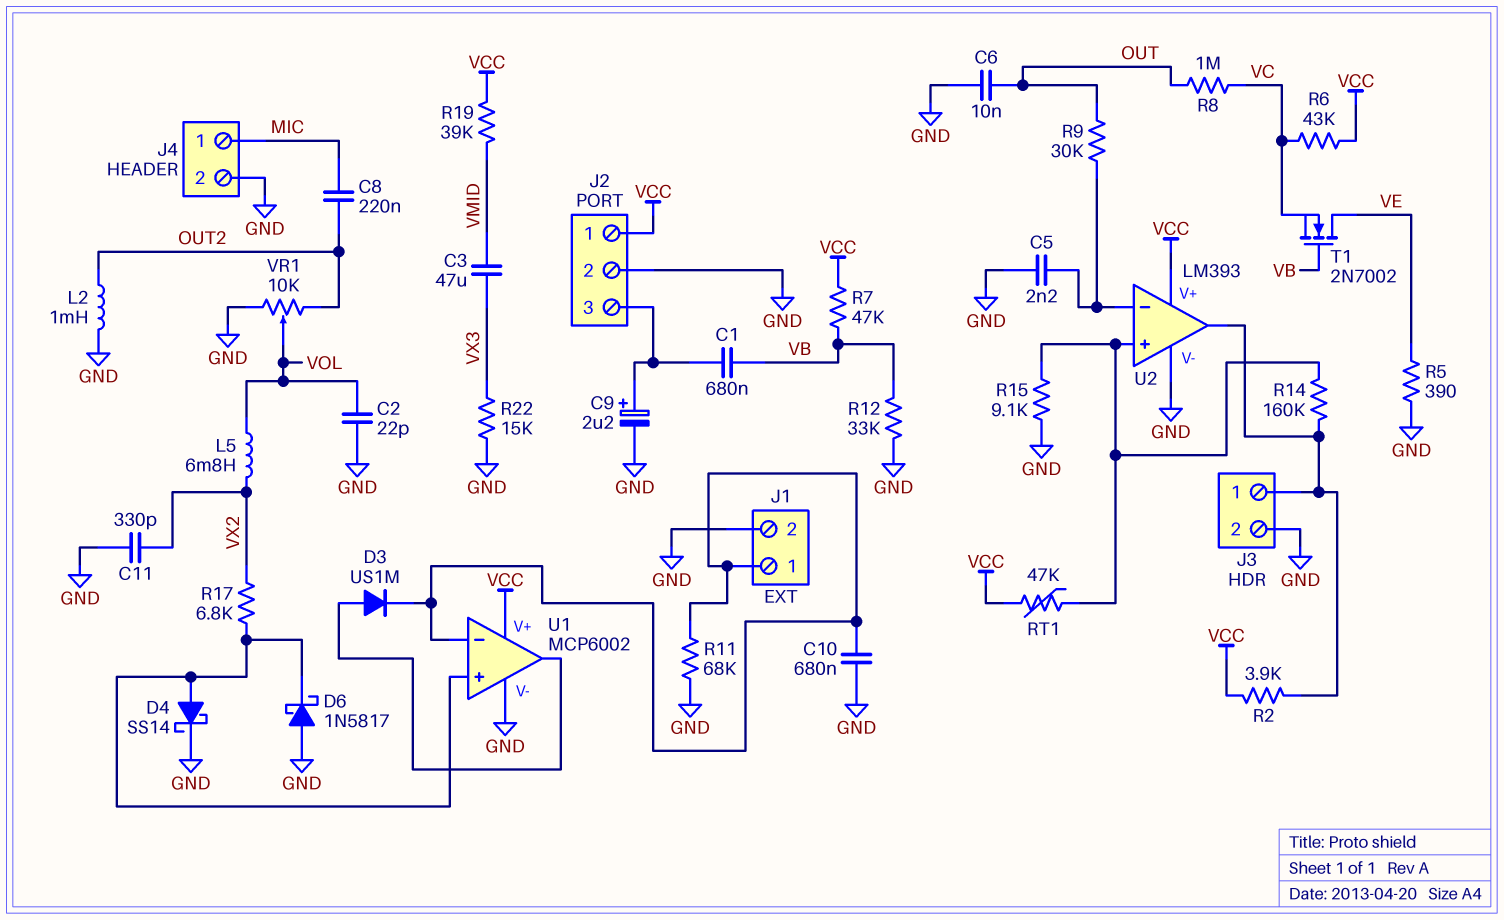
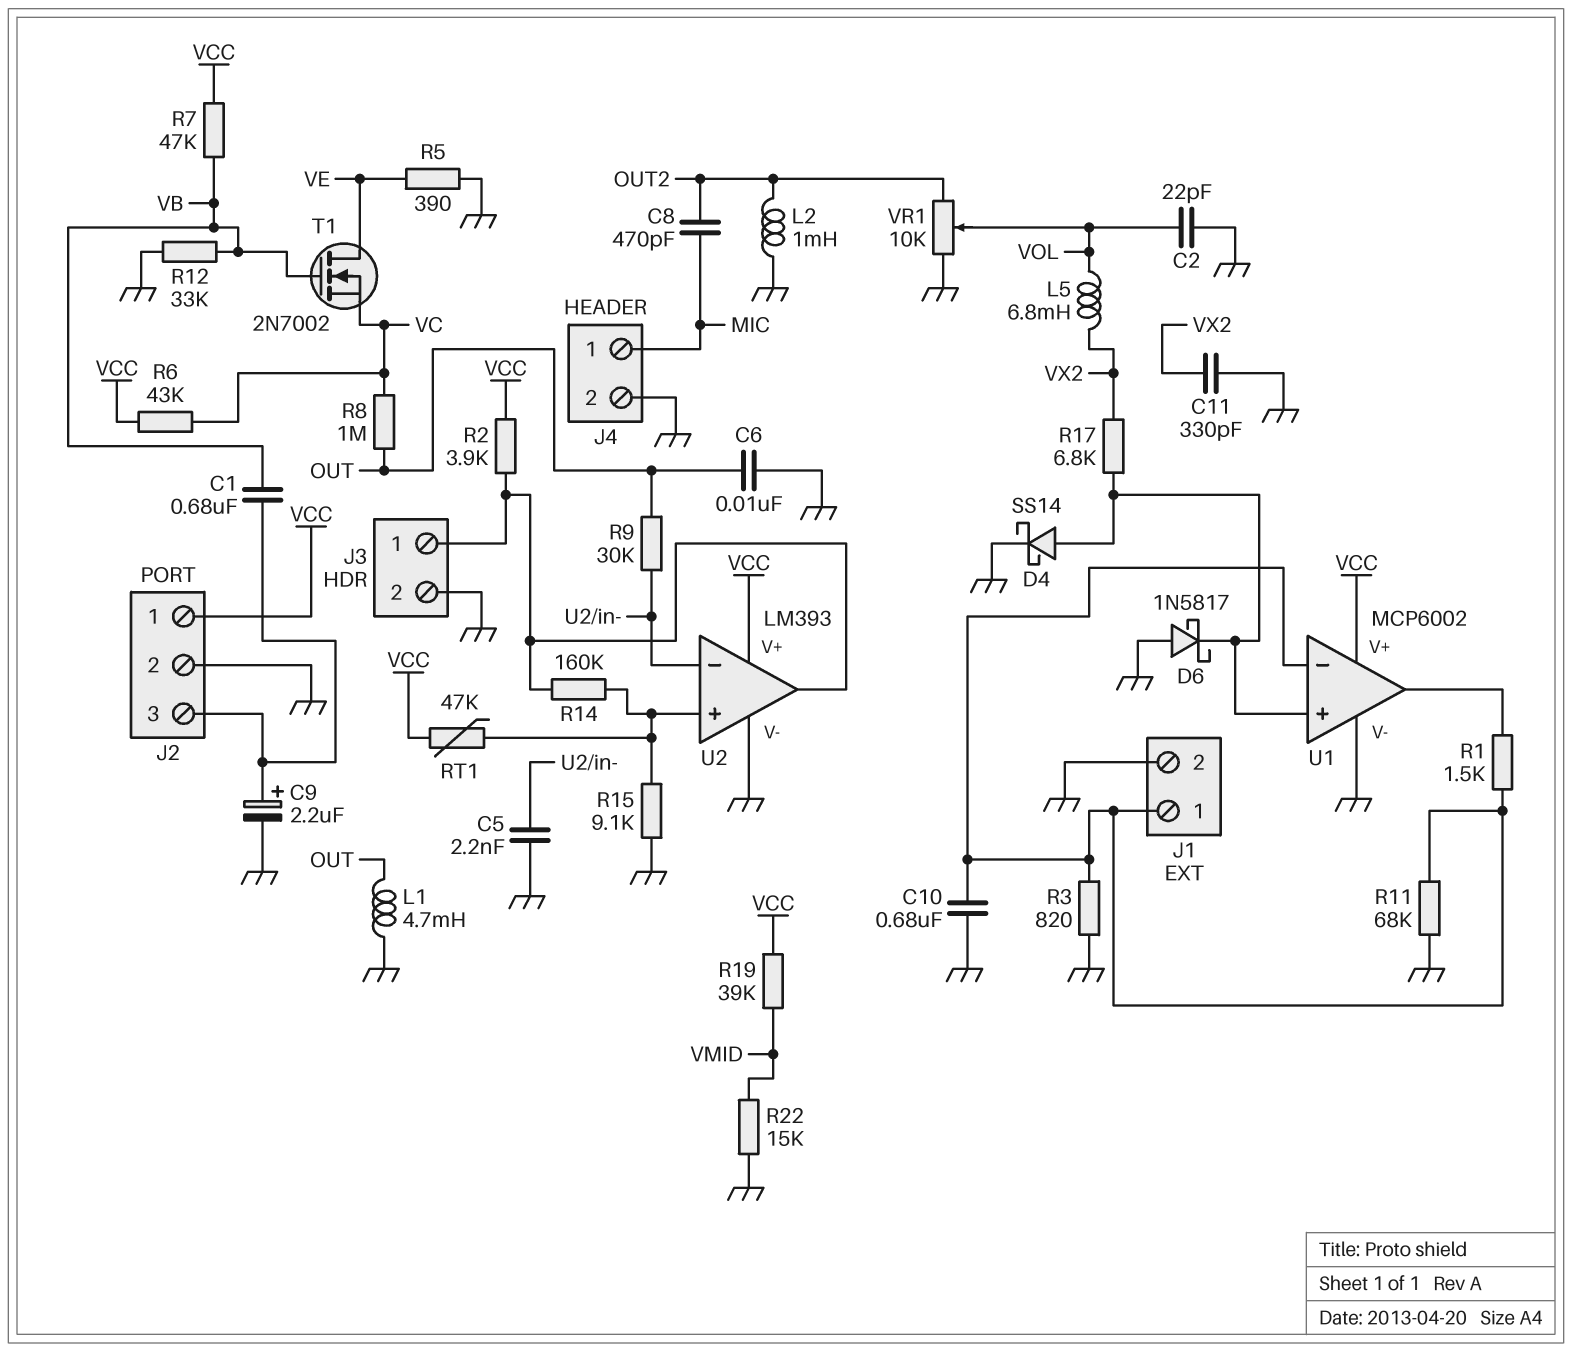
C3: 47uF (VMID, VX3) -> none
C8: 220nF (MIC, OUT2) -> 470pF (MIC, OUT2)
D3: diode US1M (A U1/out, K J1/1) -> none
L1: none -> 4.7mH (GND, OUT)
R1: none -> 1.5k (J1/1, U1/out)
R3: none -> 820 (GND, J1/1)
R22: 15k (GND, VX3) -> 15k (GND, VMID)

